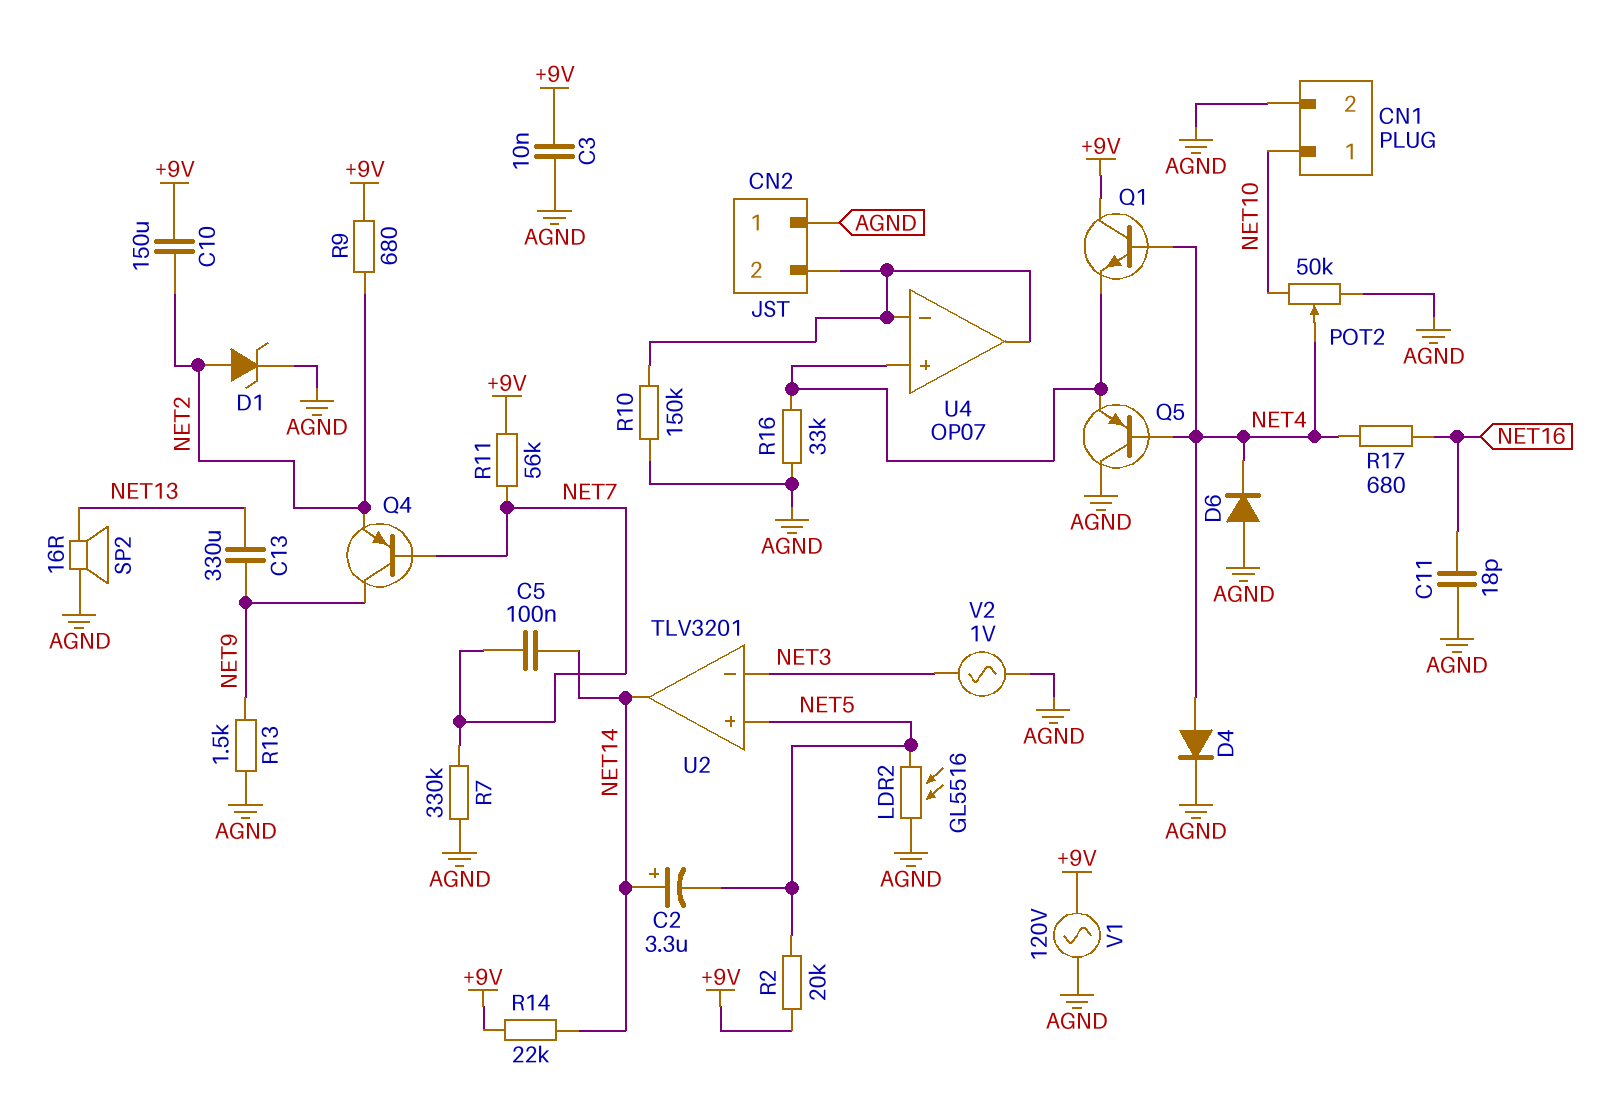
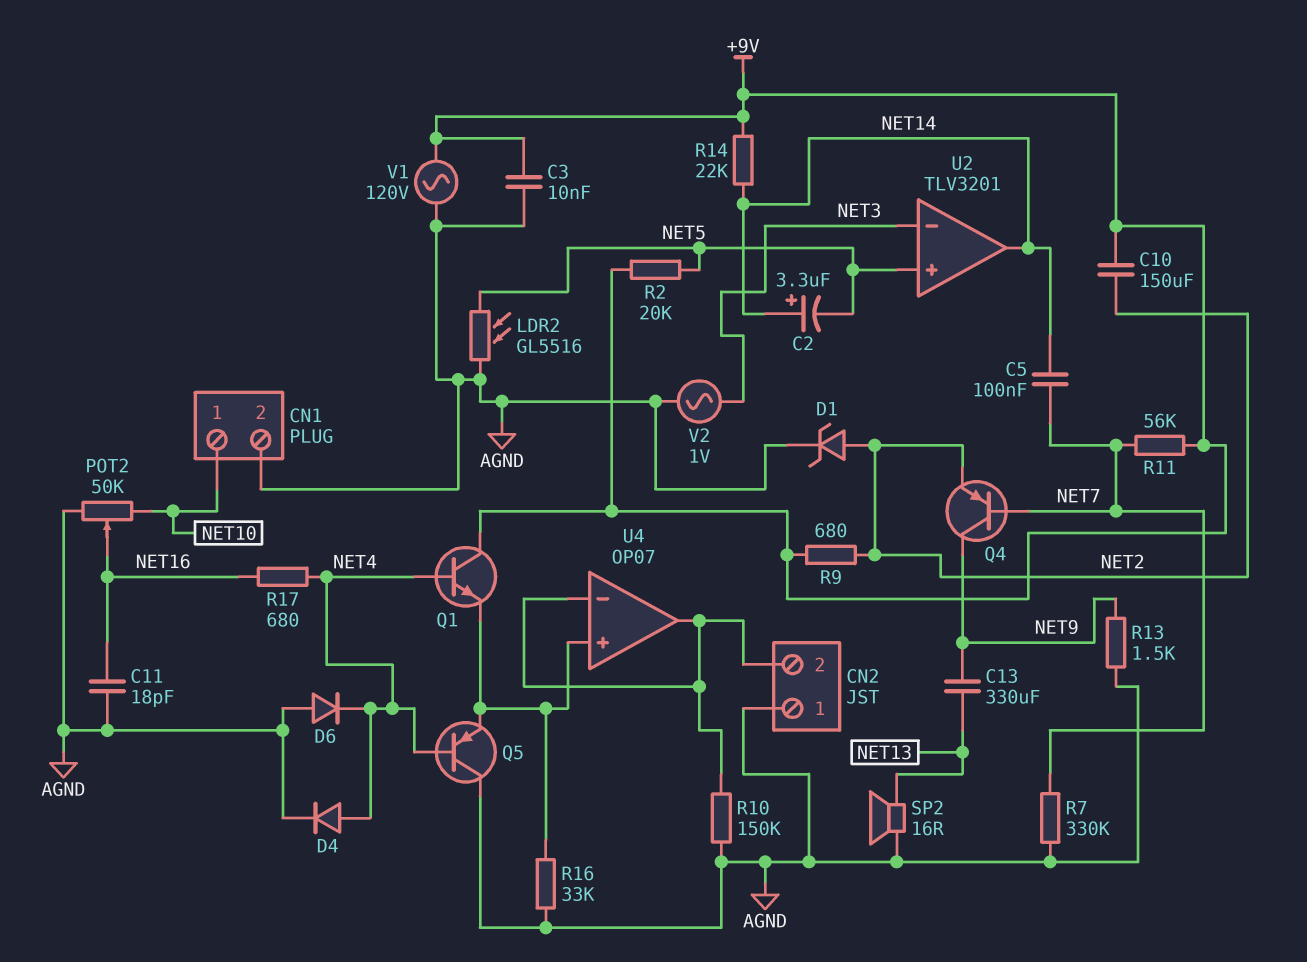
POT2: 50k (AGND, NET10, wiper NET4) -> 50k (AGND, NET10, wiper NET16)

